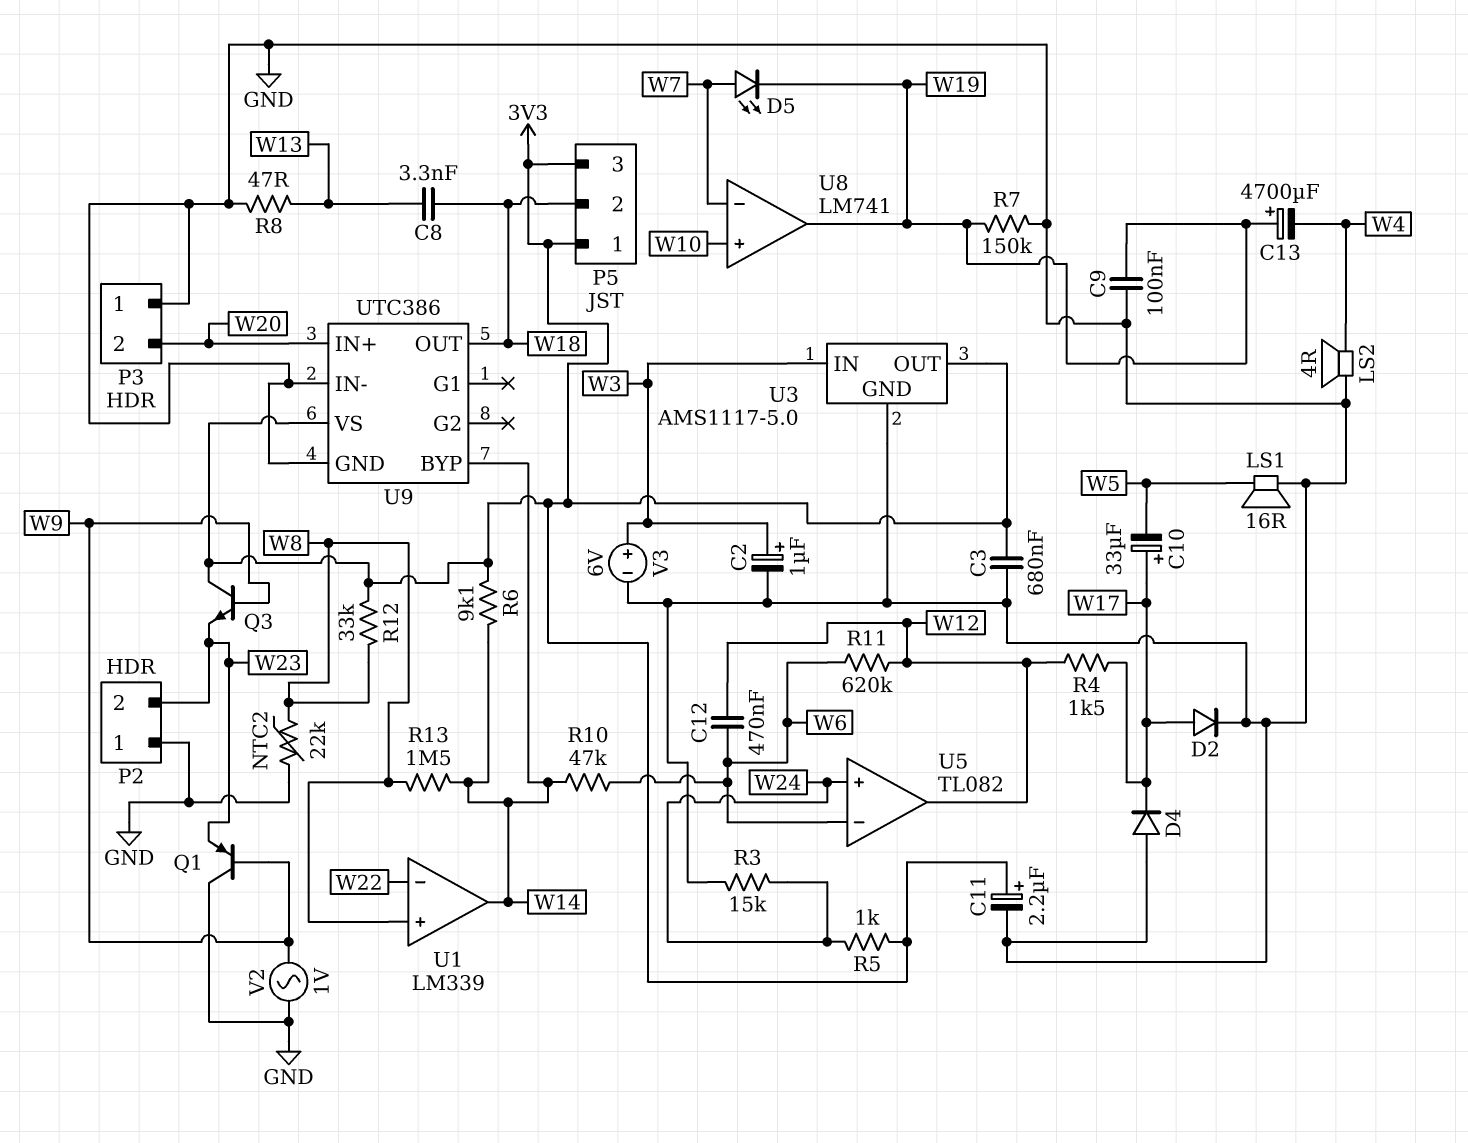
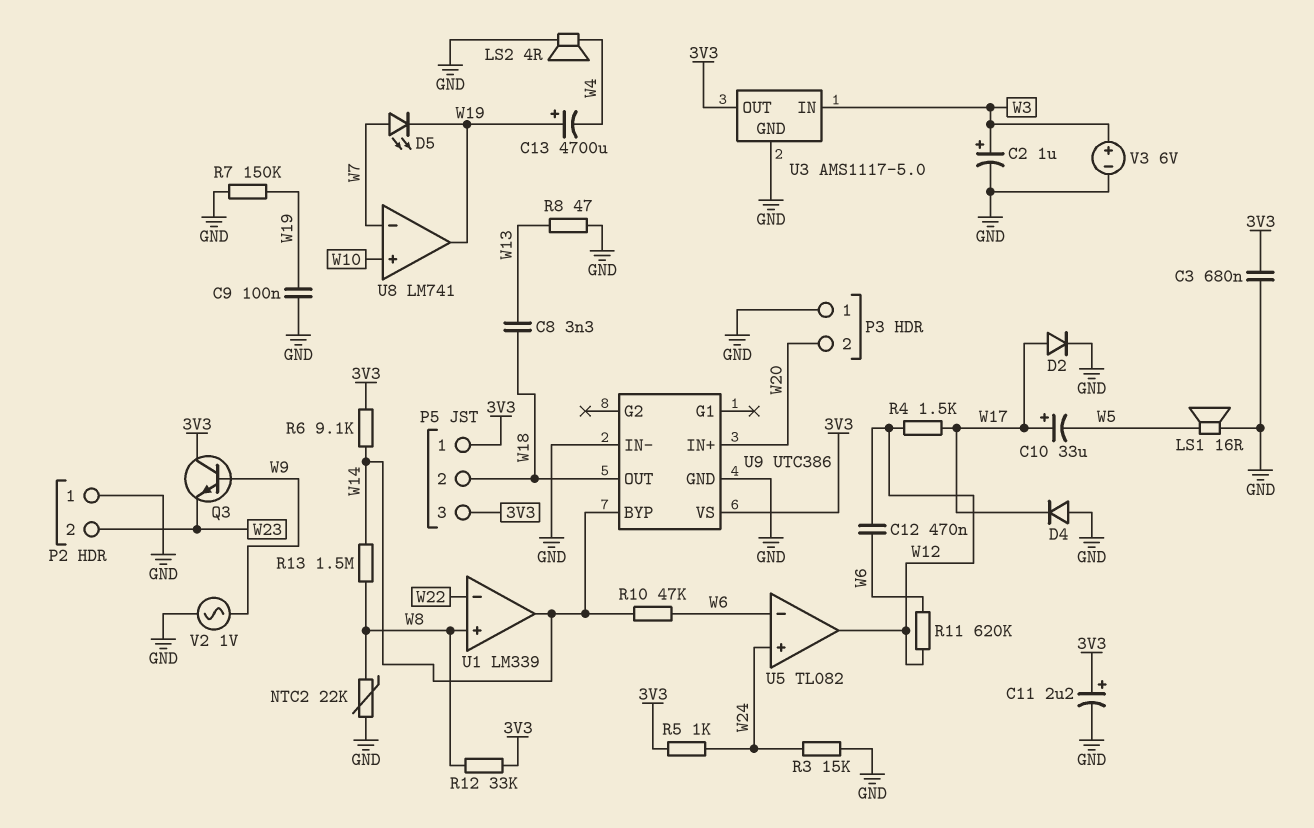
Q1: PNP (B W9, C GND, E W23) -> none

